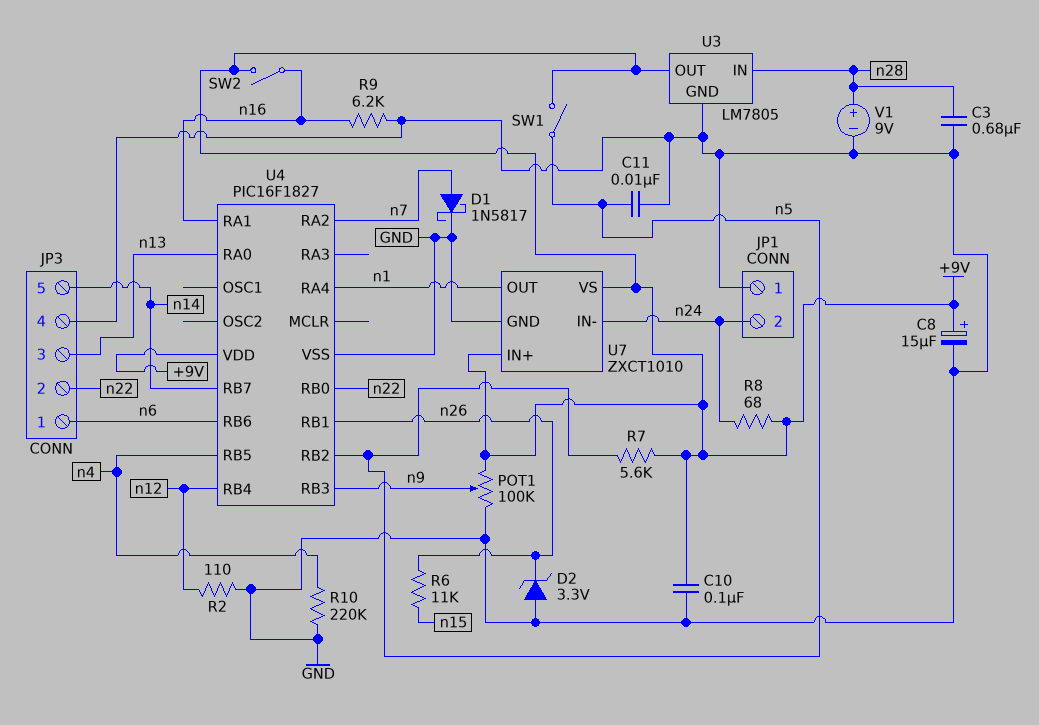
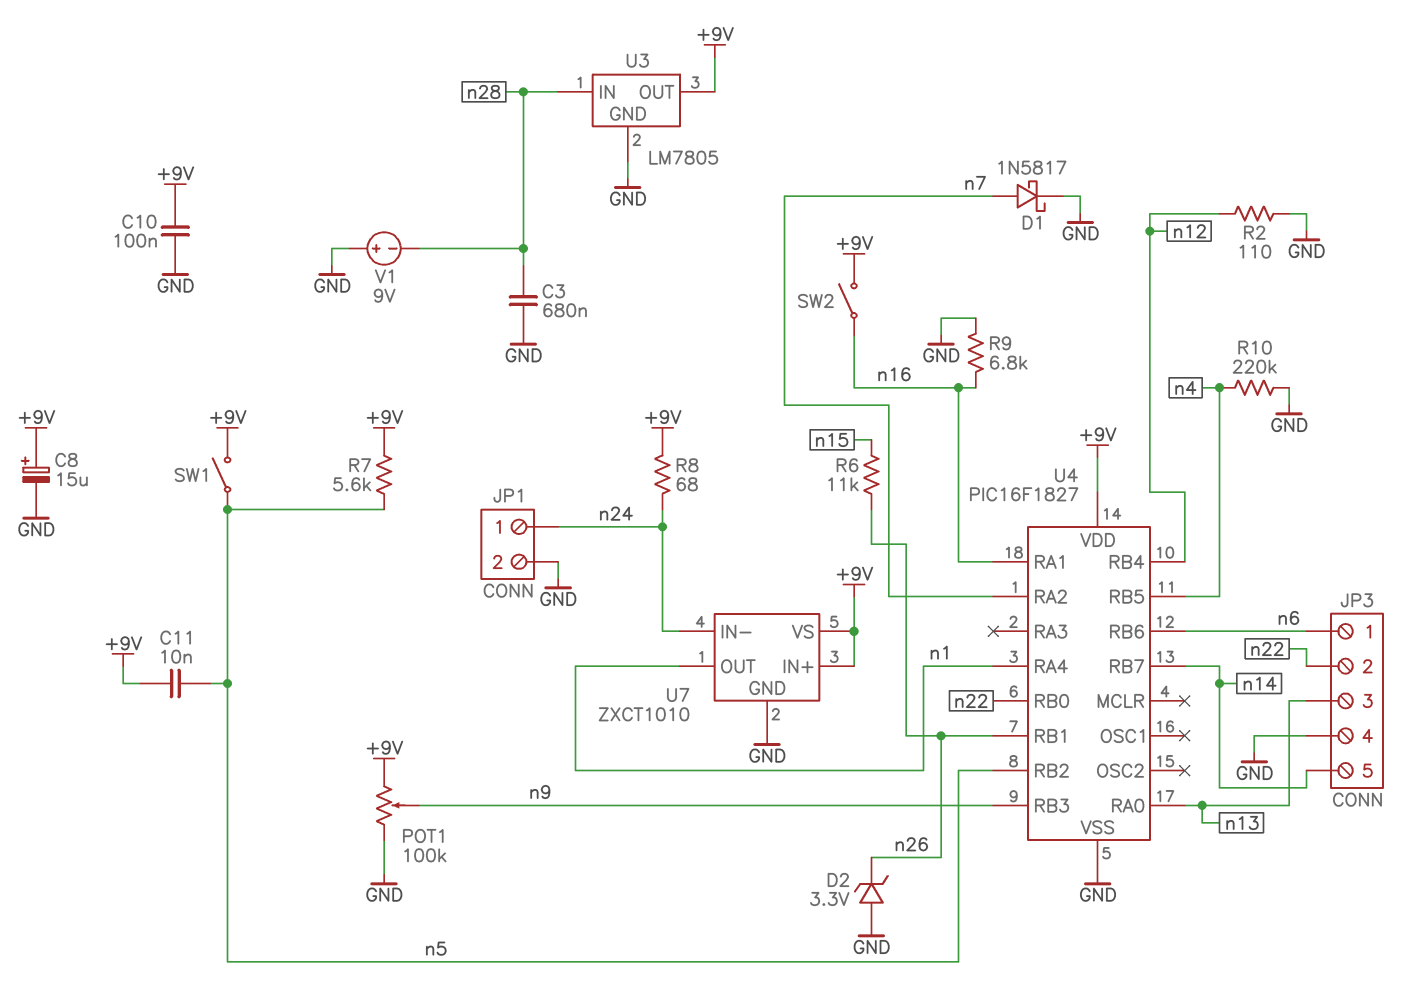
C11: 10nF (GND, n5) -> 10nF (+9V, n5)
JP1 pin 1: GND -> n24
JP1 pin 2: n24 -> GND
R9: 6.2k (GND, n16) -> 6.8k (GND, n16)
V1: 9V (plus n28, minus GND) -> 9V (plus GND, minus n28)

